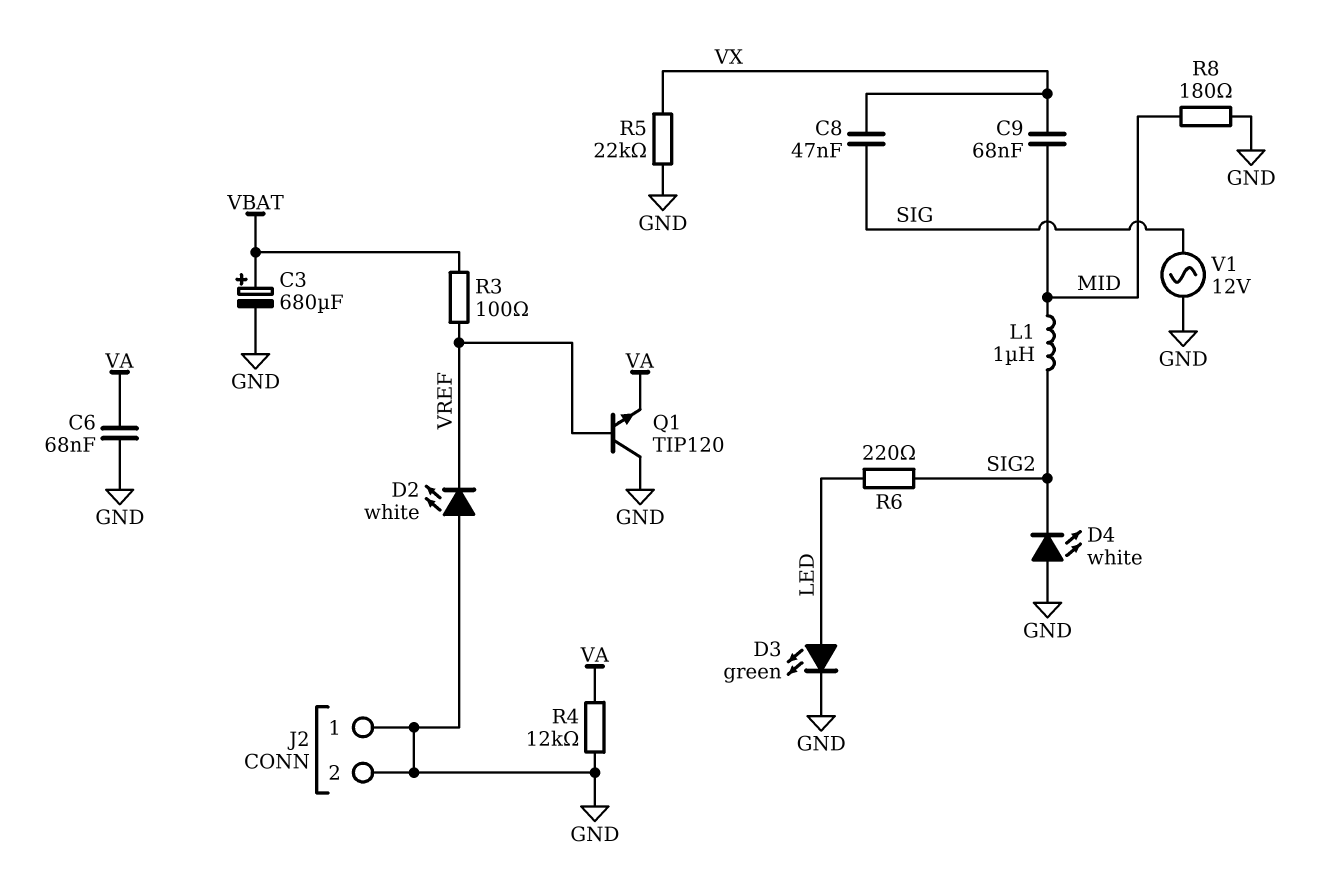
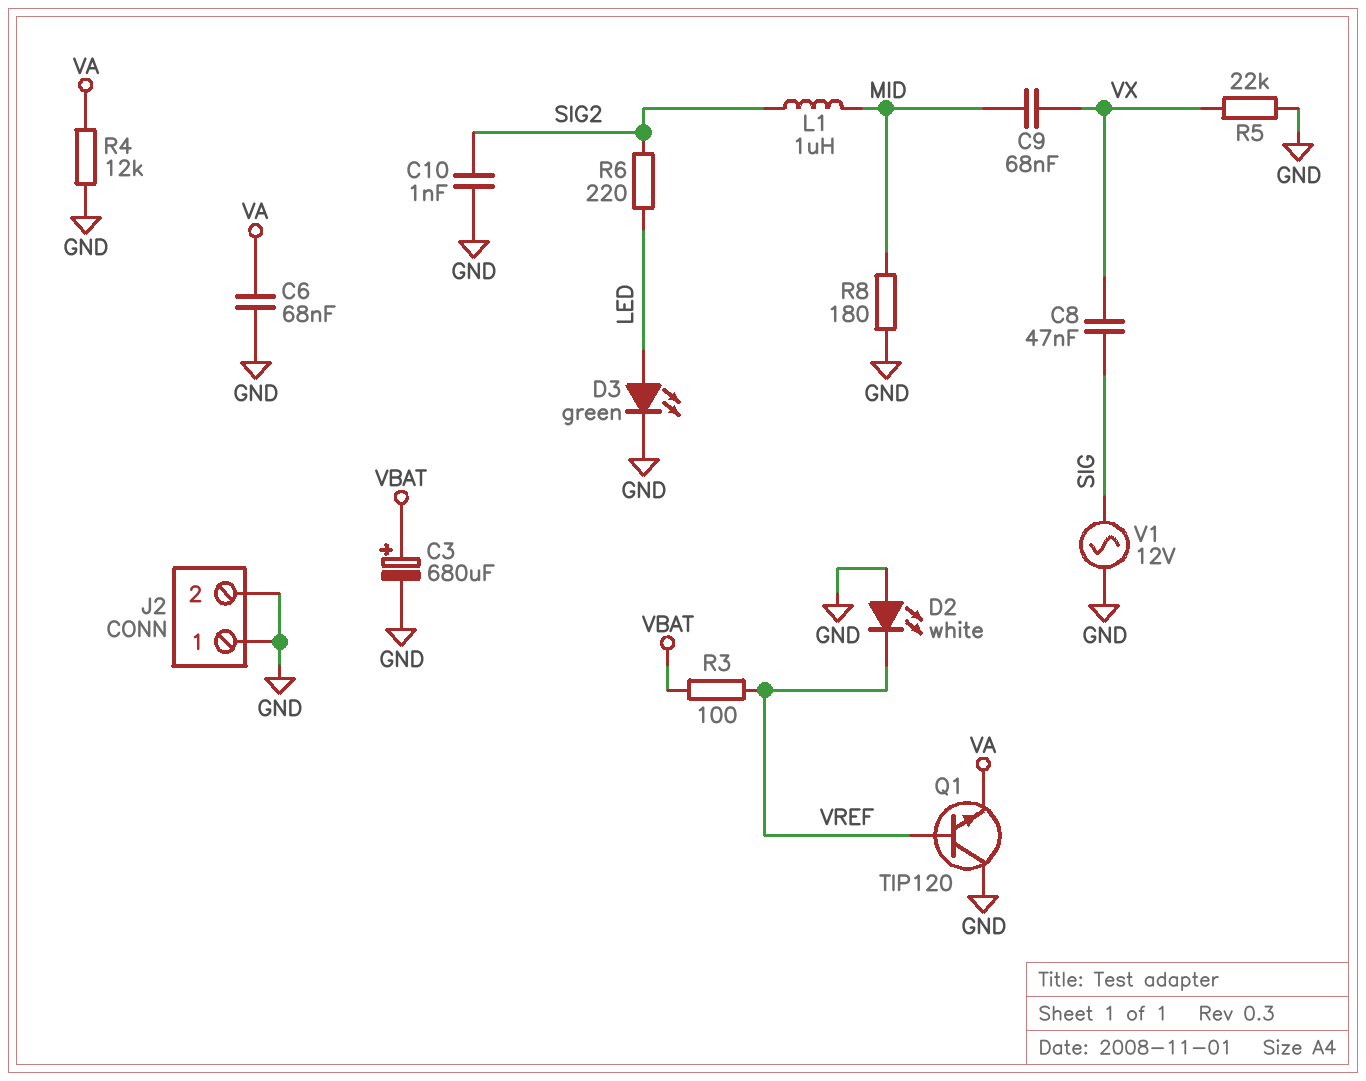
C10: none -> 1nF (GND, SIG2)
D4: LED white (A GND, K SIG2) -> none

